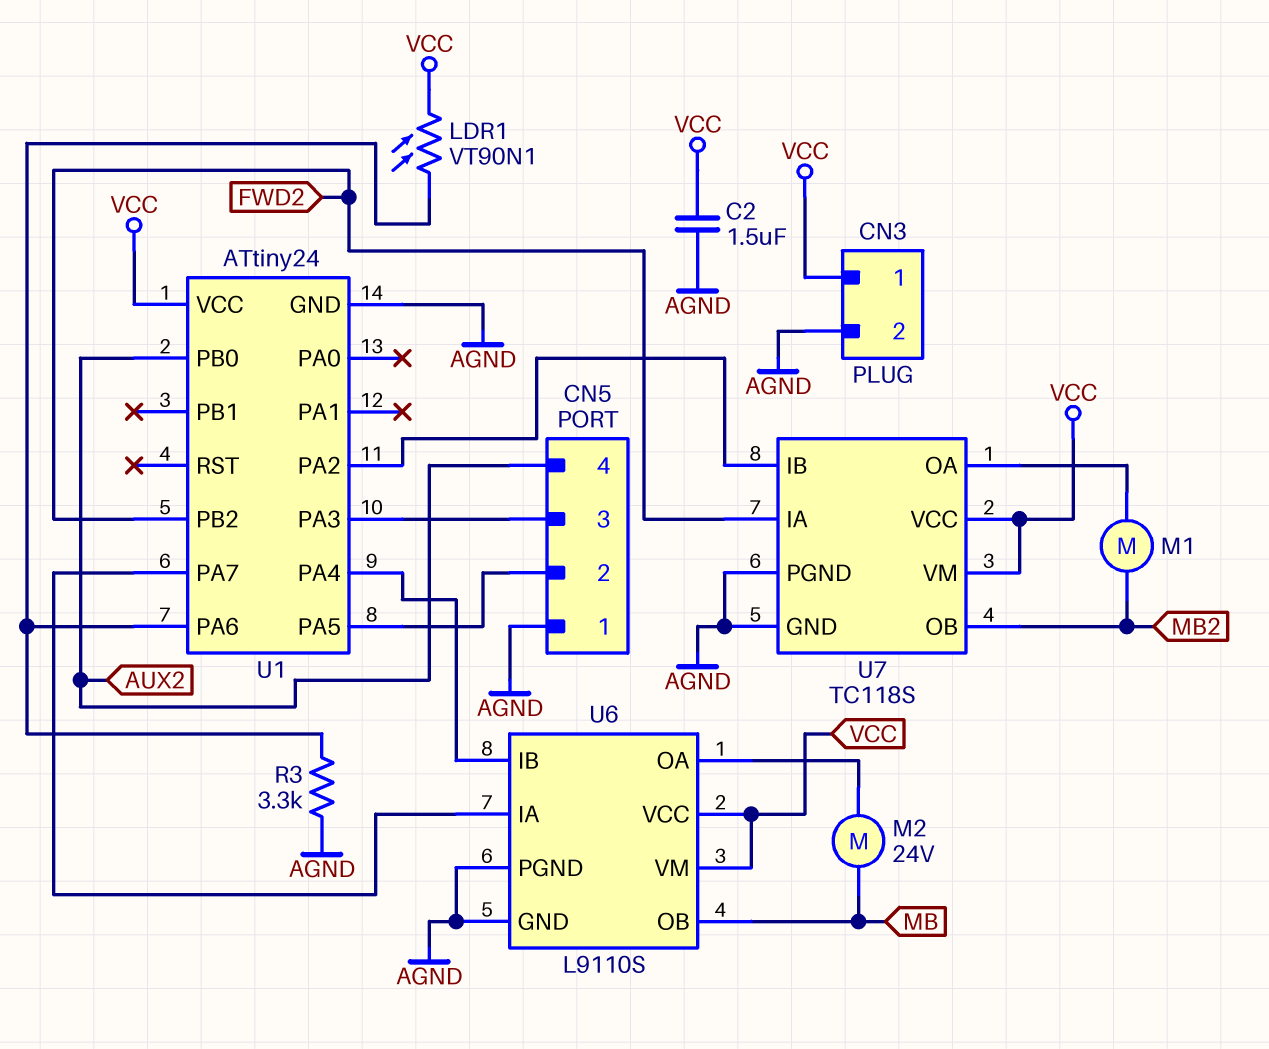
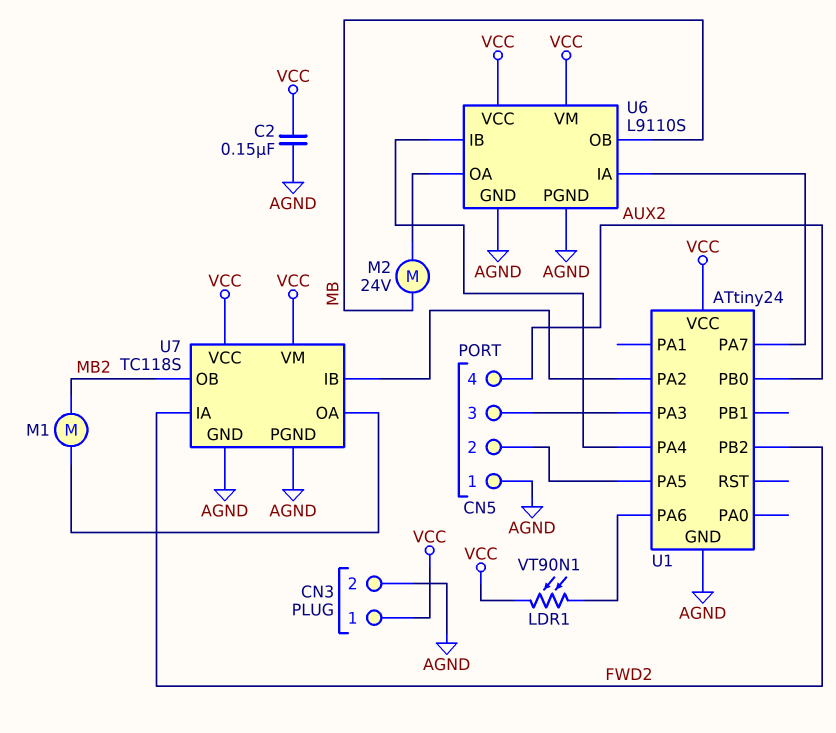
C2: 1.5uF (AGND, VCC) -> 150nF (AGND, VCC)
R3: 3.3k (AGND, U1/PA6) -> none

